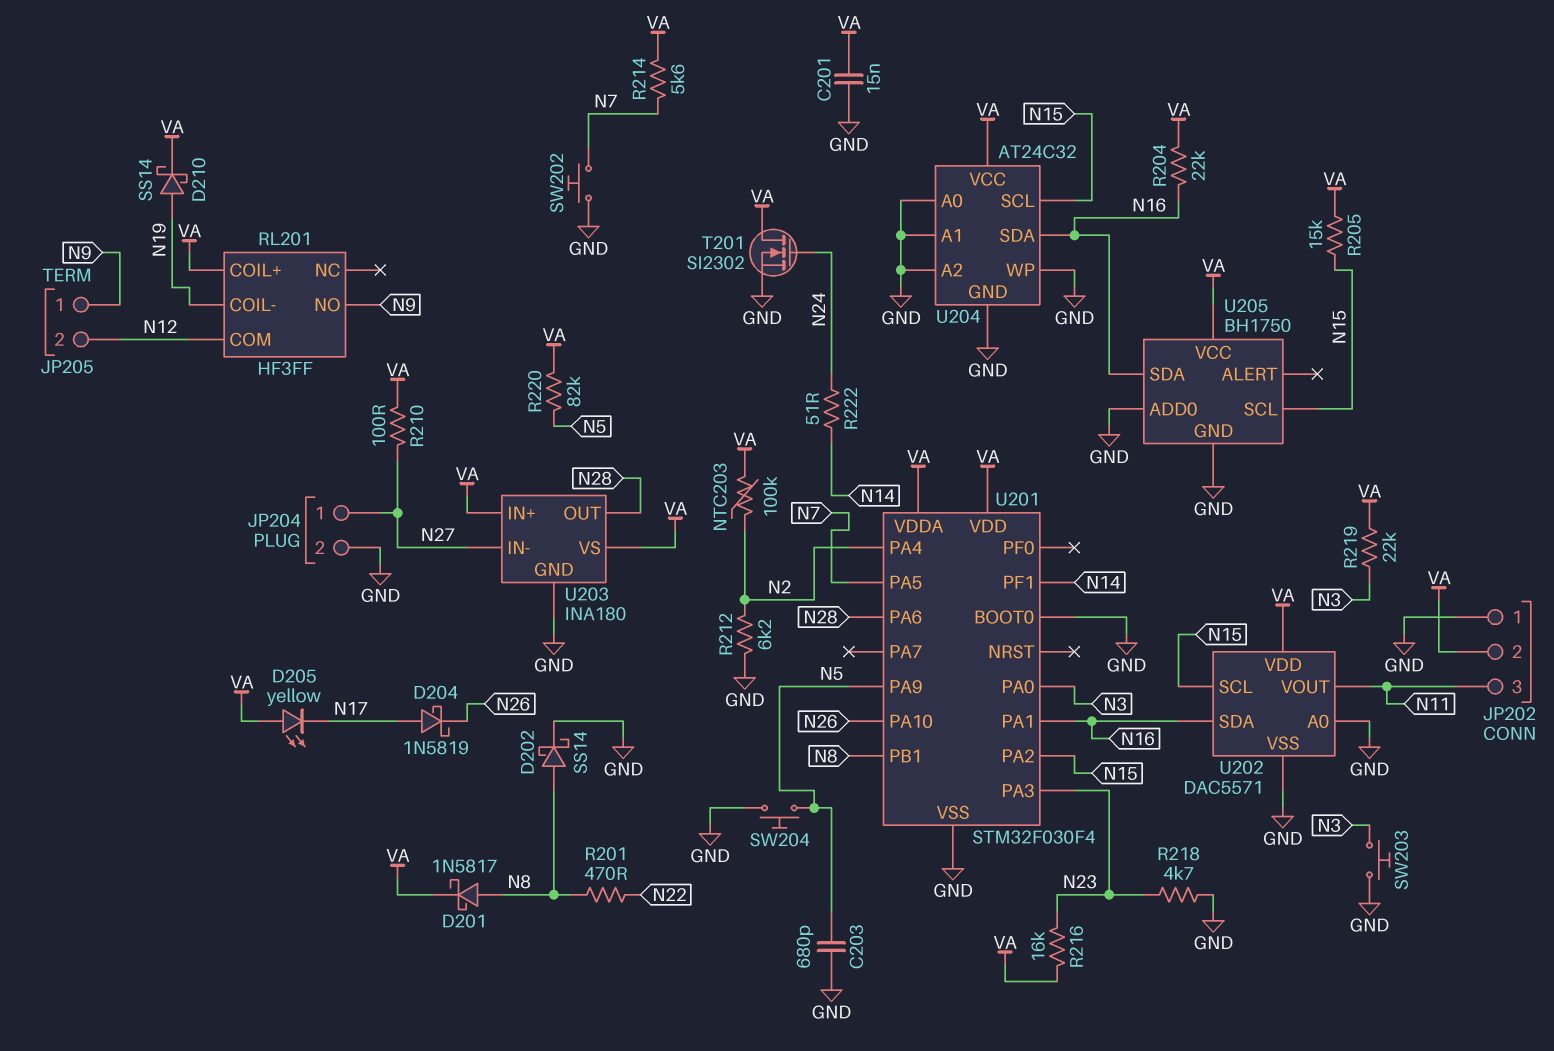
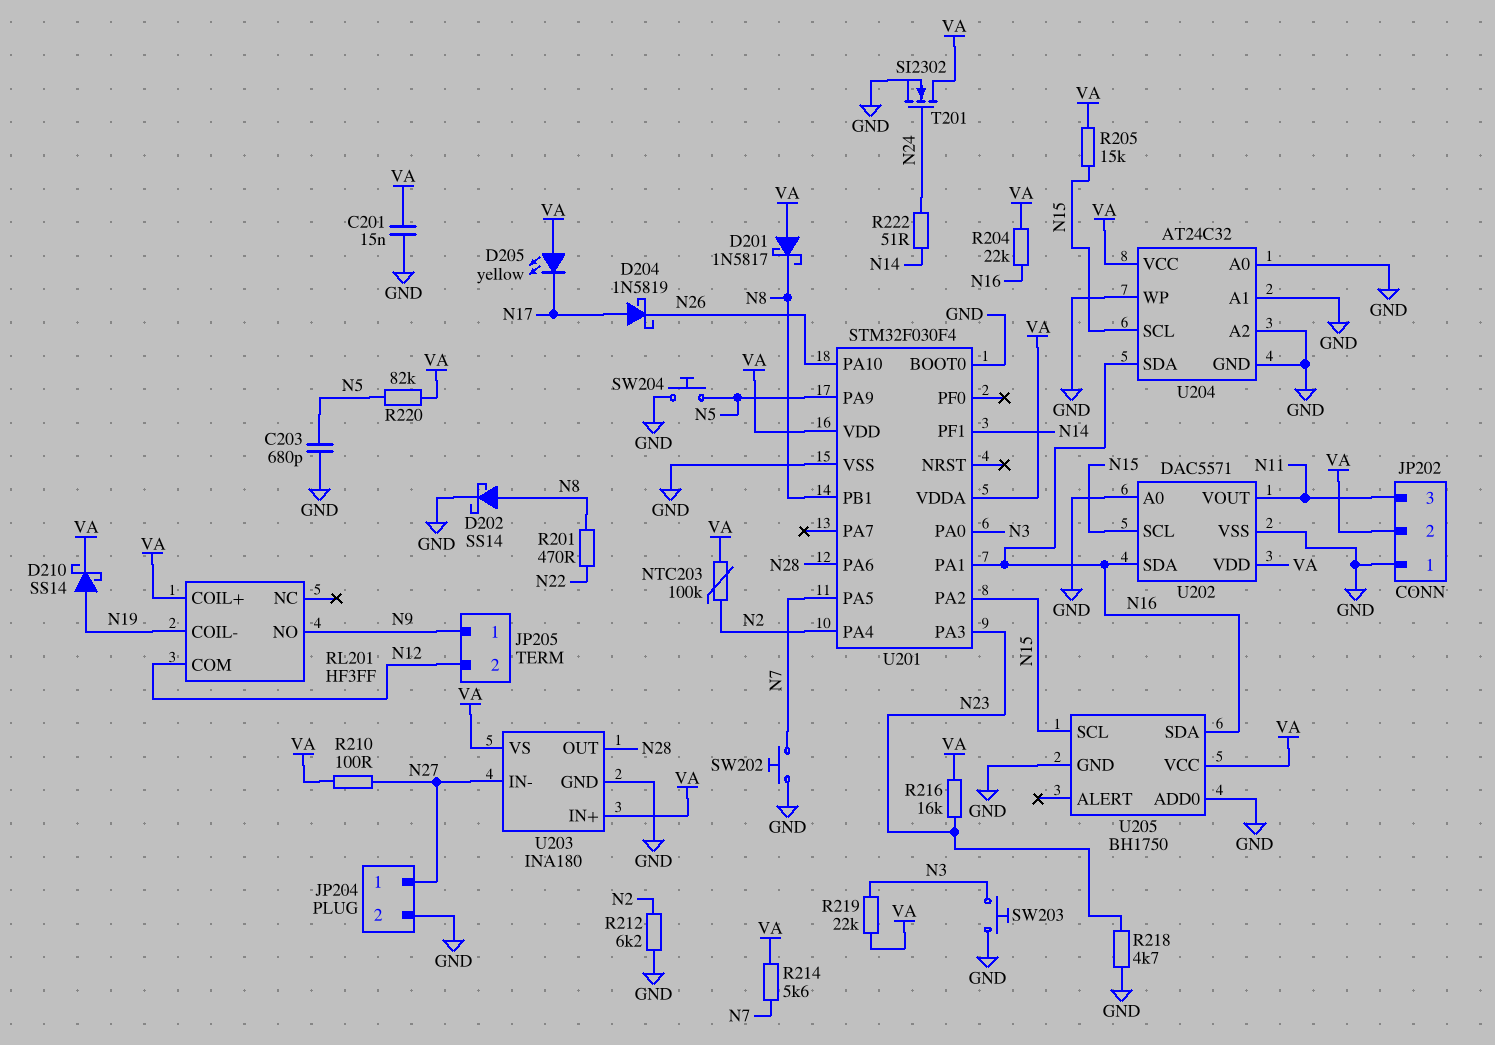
D201: schottky 1N5817 (A N8, K VA) -> schottky 1N5817 (A VA, K N8)

